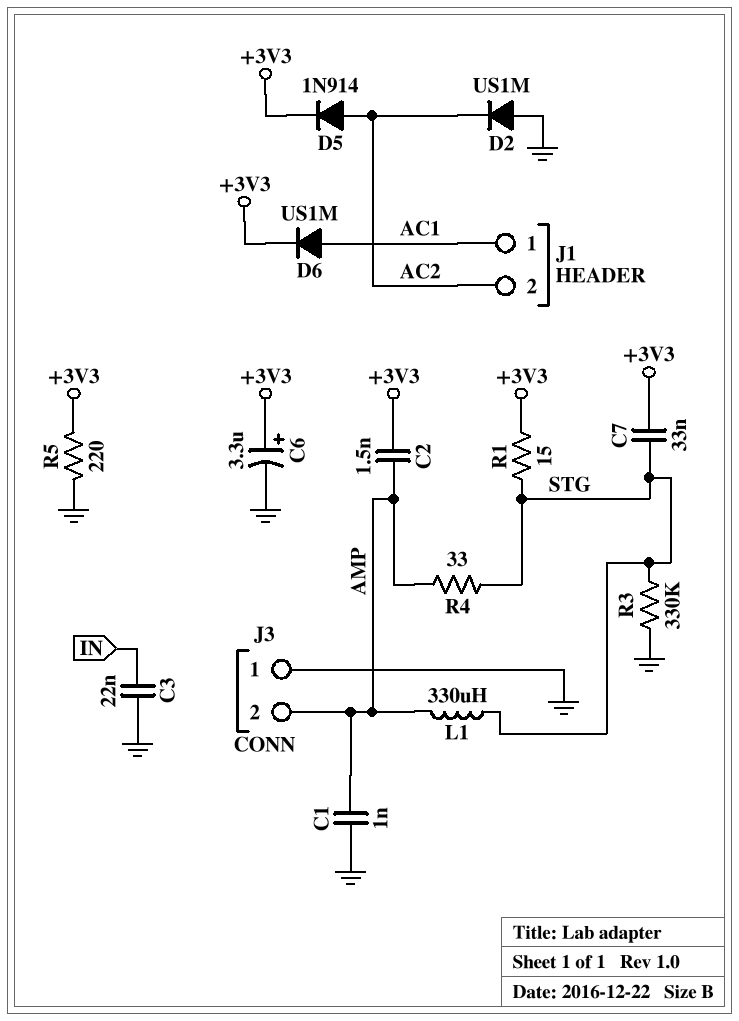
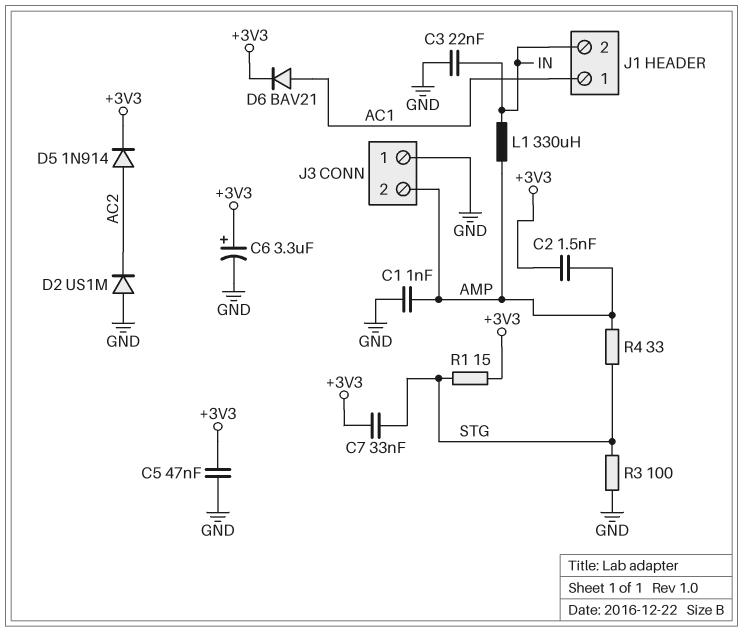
C5: none -> 47nF (+3V3, GND)
D6: diode US1M (A AC1, K +3V3) -> diode BAV21 (A AC1, K +3V3)
J1 pin 2: AC2 -> IN
L1: 330uH (AMP, STG) -> 330uH (AMP, IN)
R3: 330k (GND, STG) -> 100 (GND, STG)
R5: 220 (+3V3, GND) -> none

